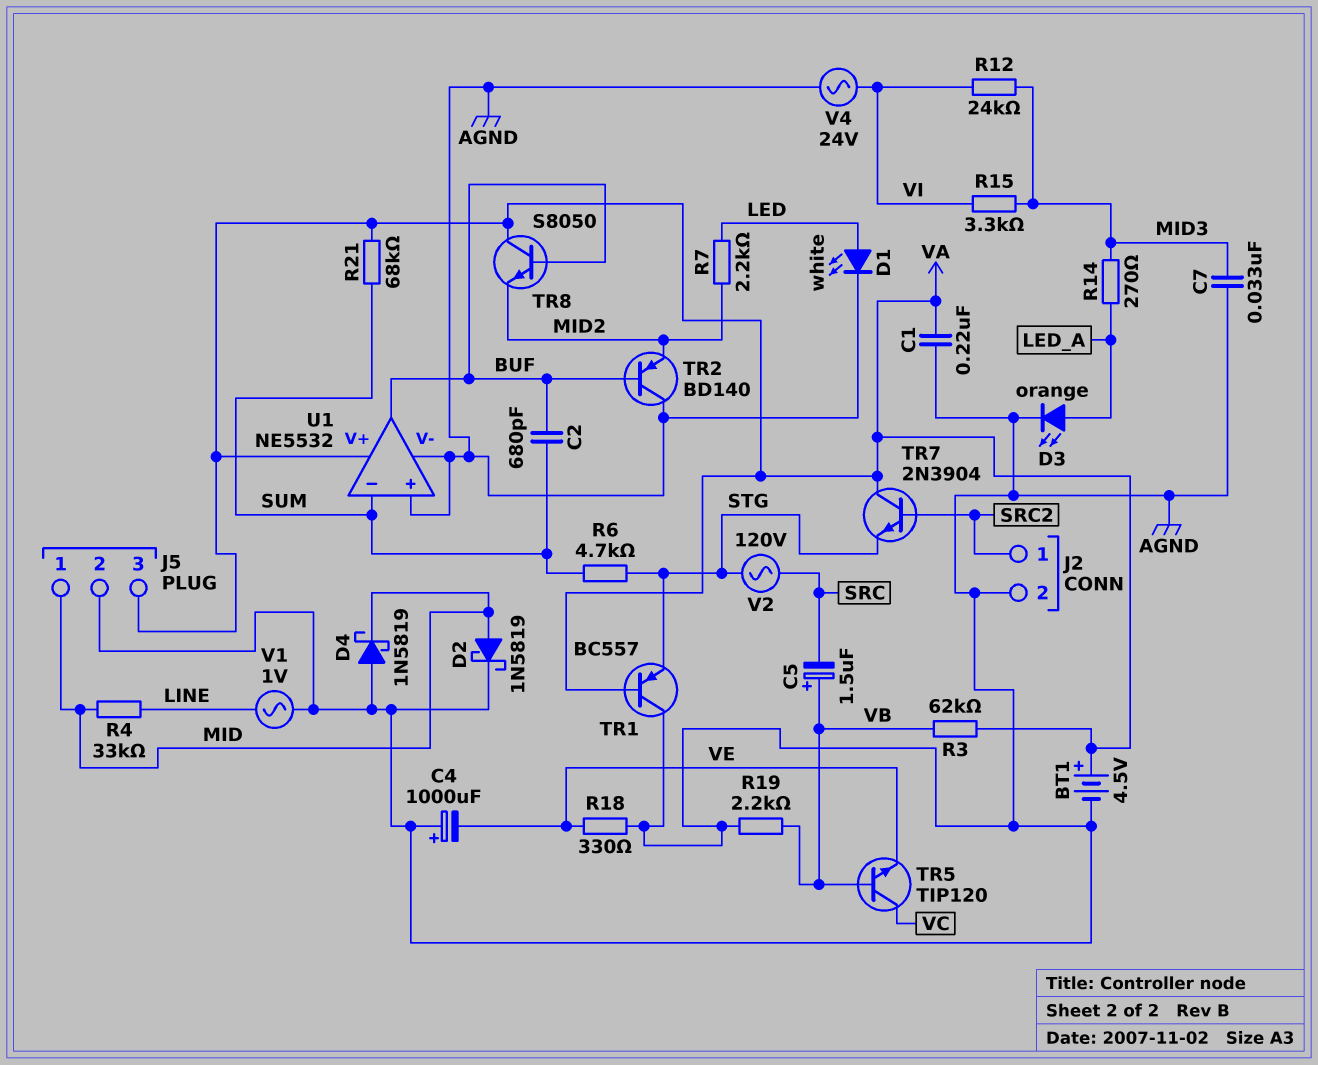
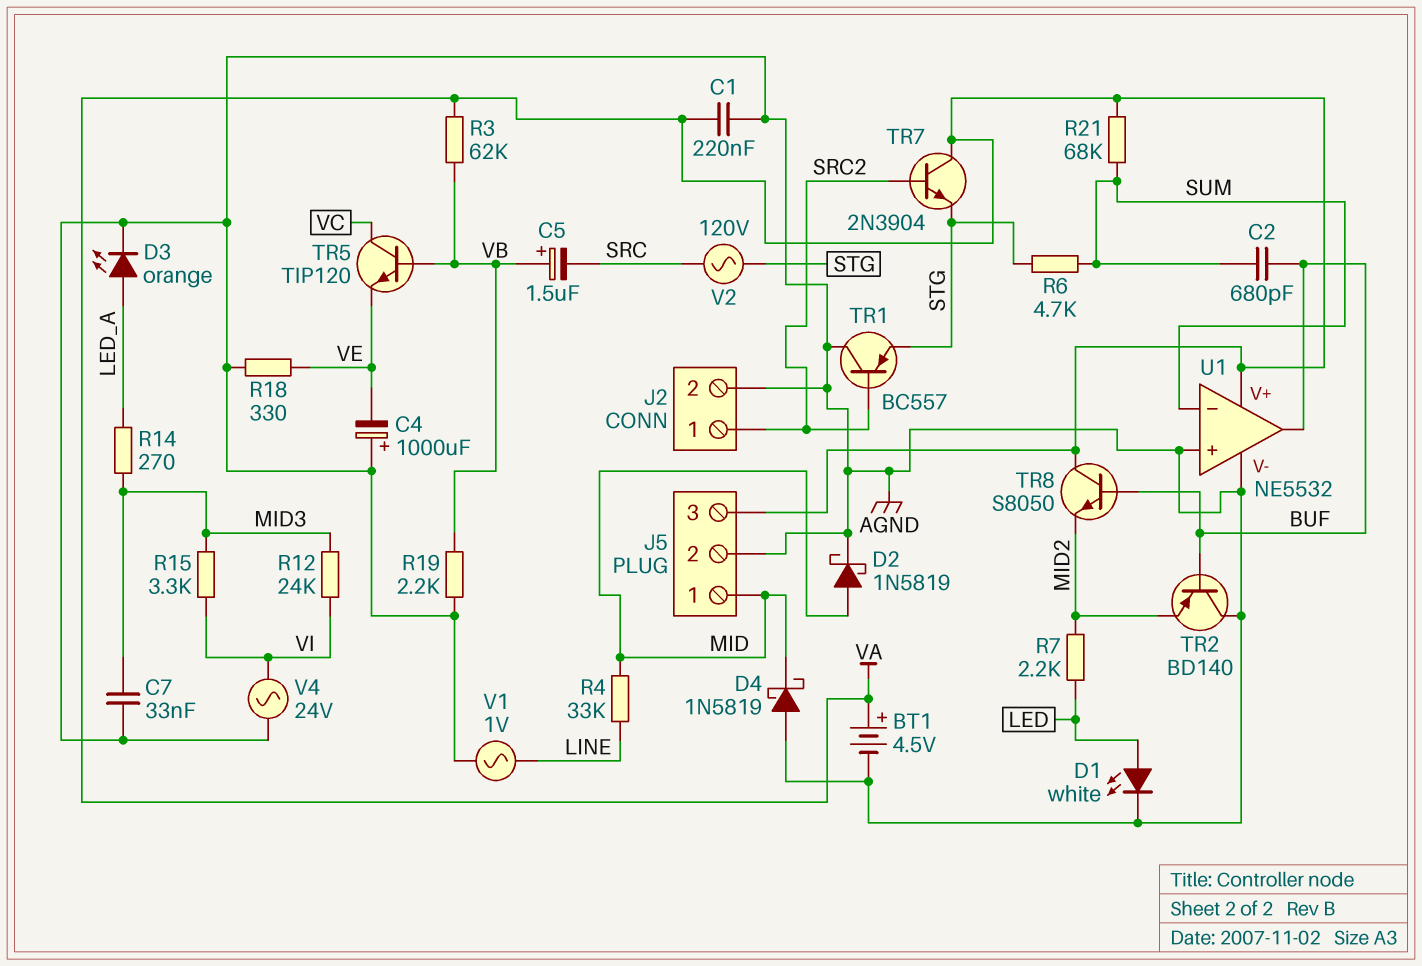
TR1: PNP BC557 (B VA, C AGND, E STG) -> PNP BC557 (B SRC2, C AGND, E STG)

